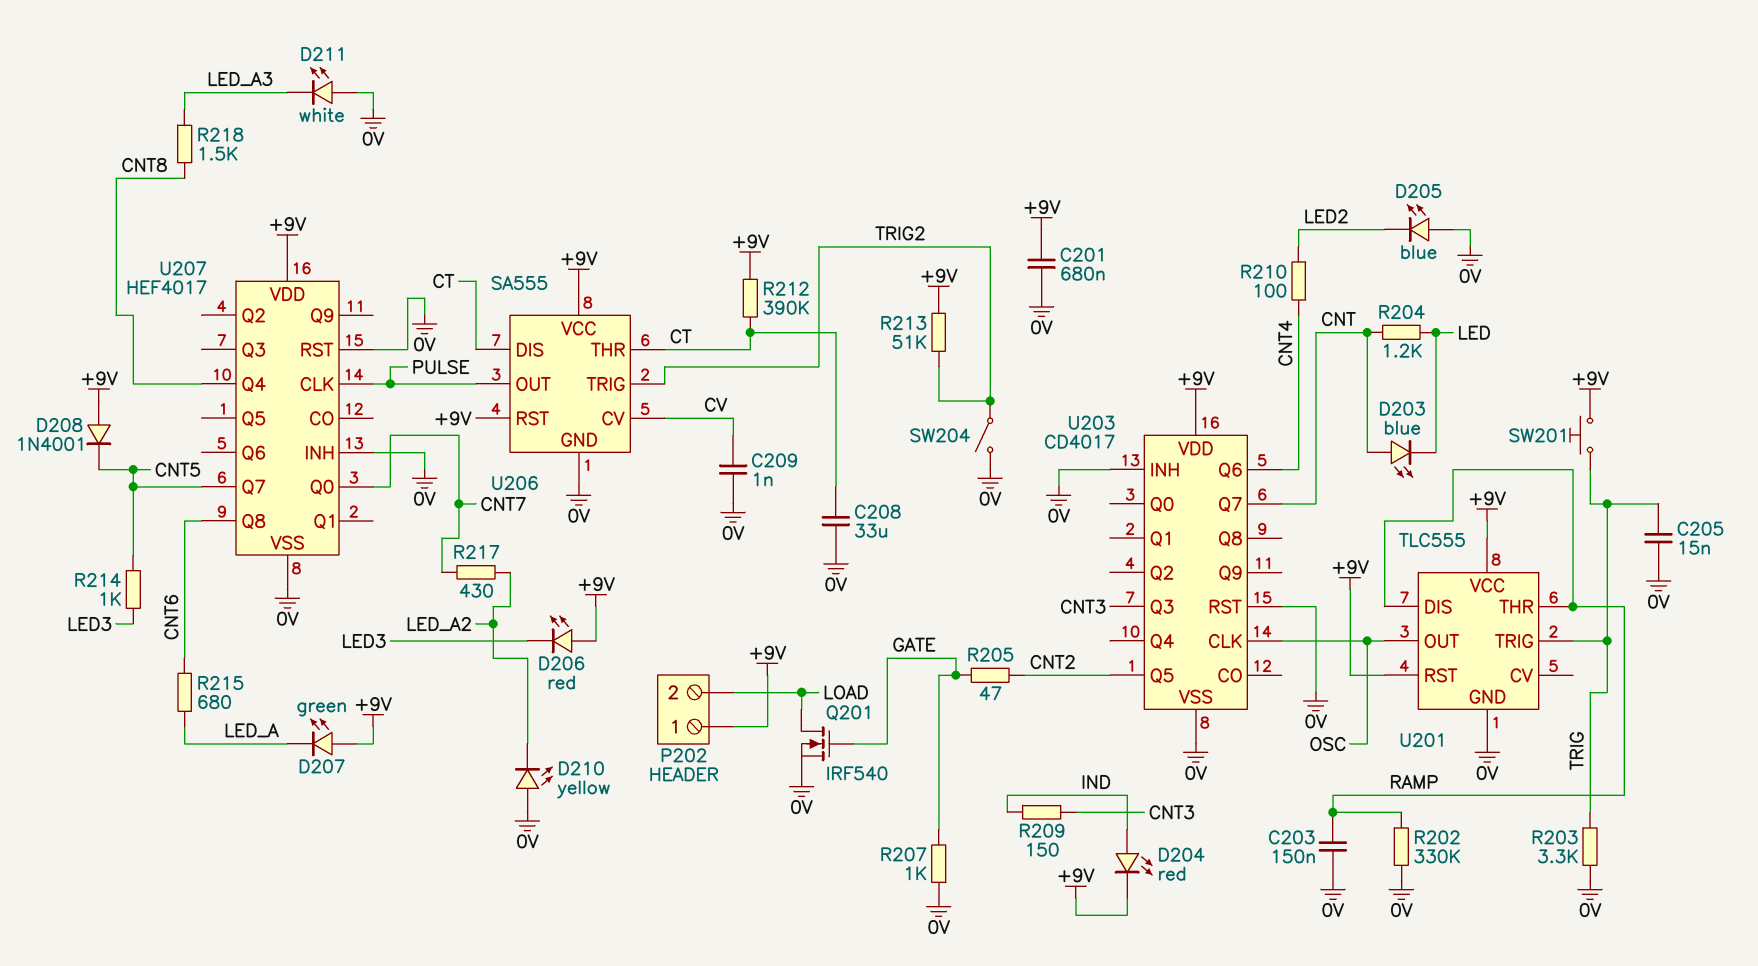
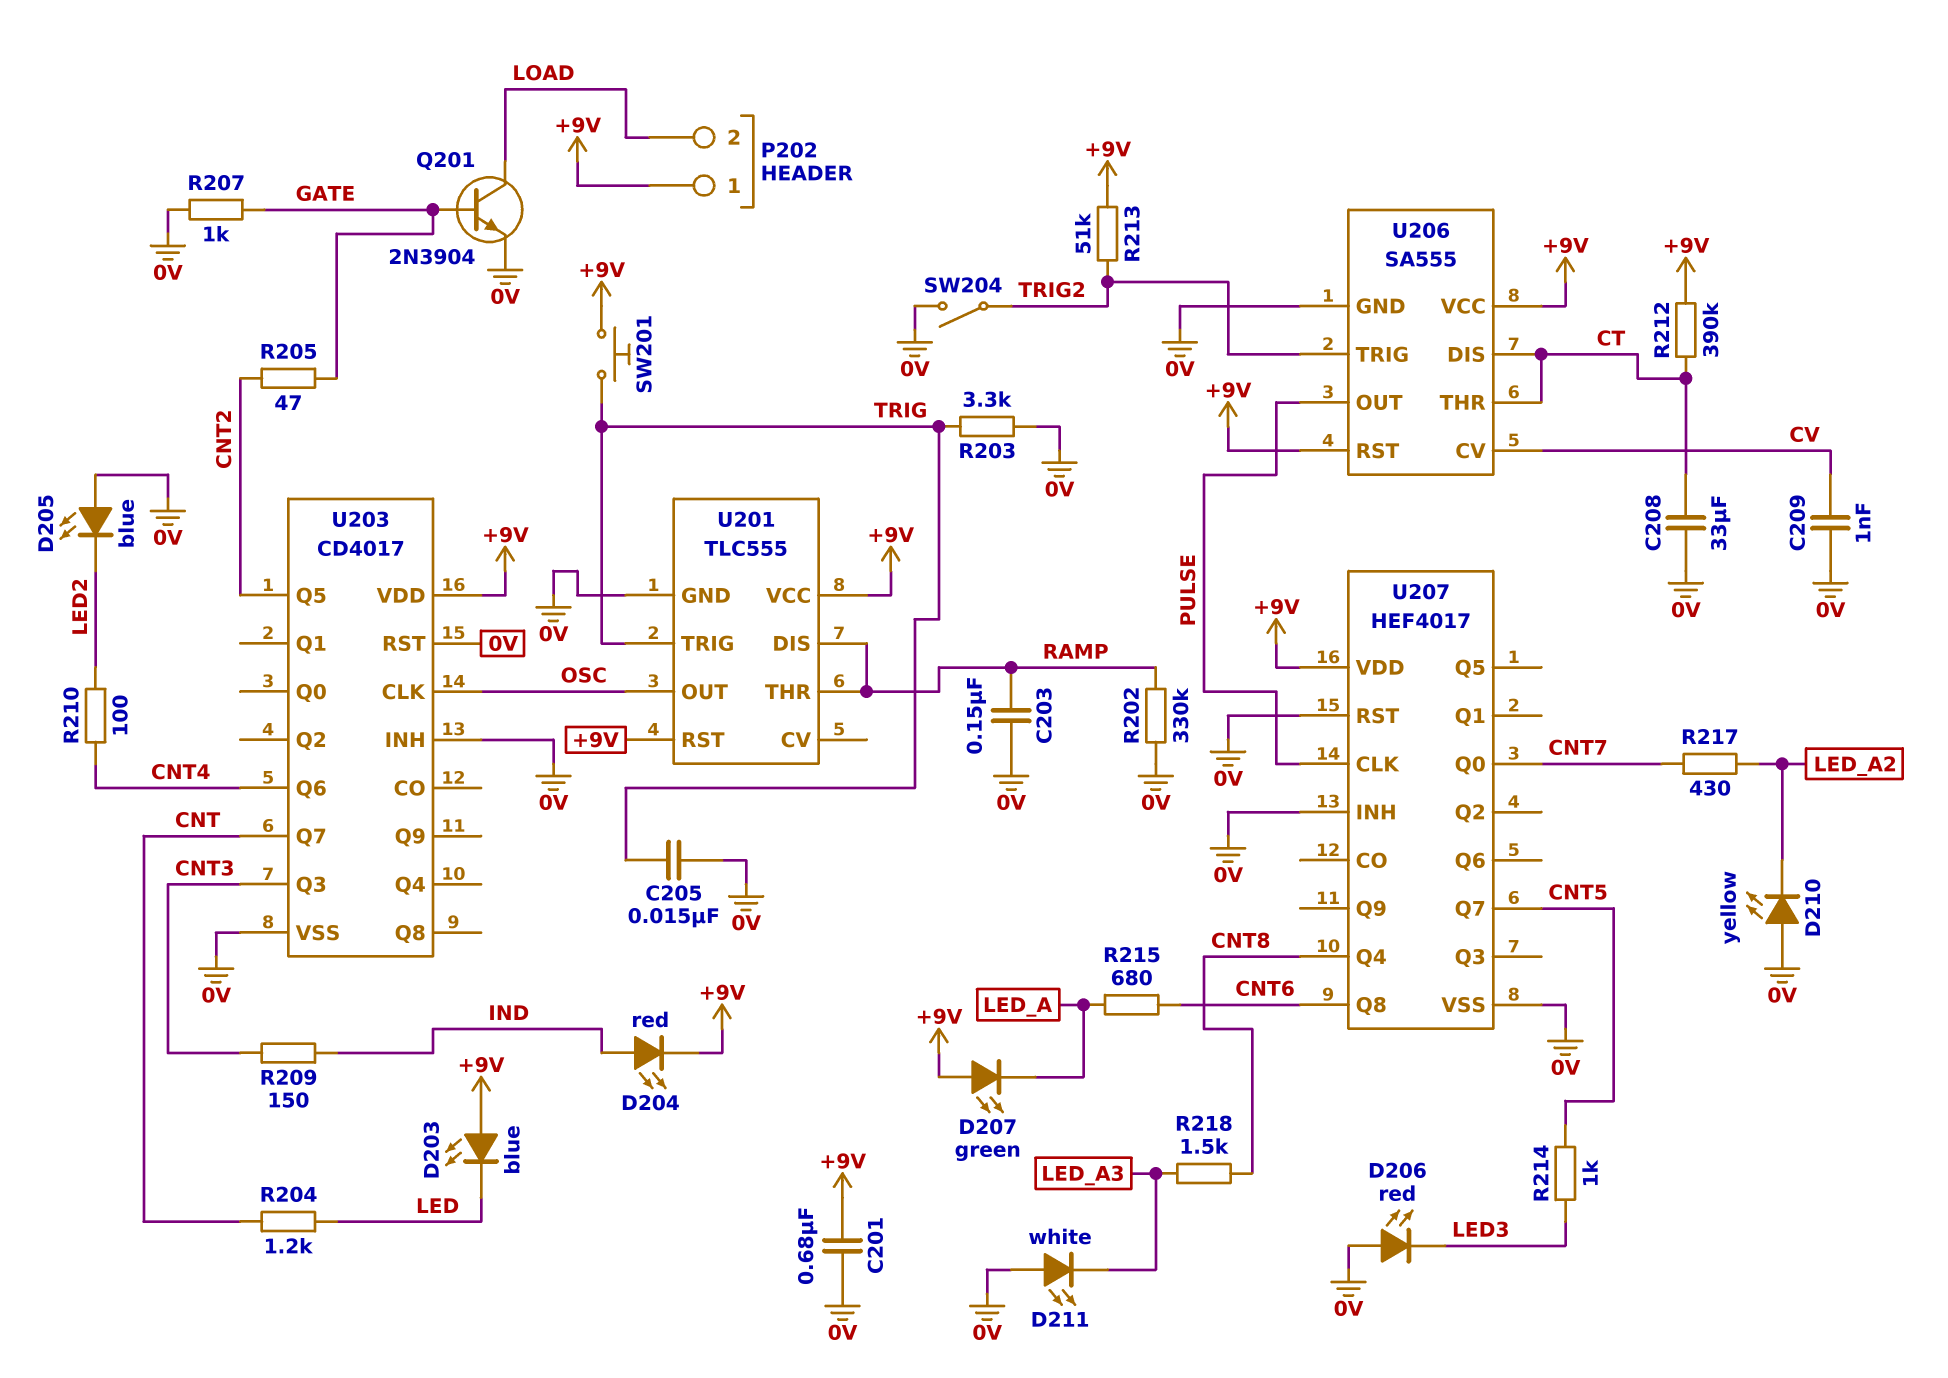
D203: LED blue (A CNT, K LED) -> LED blue (A +9V, K LED)
D206: LED red (A +9V, K LED3) -> LED red (A 0V, K LED3)
D208: diode 1N4001 (A +9V, K CNT5) -> none
Q201: NMOS IRF540 (G GATE, D LOAD, S 0V) -> NPN 2N3904 (B GATE, C LOAD, E 0V)

